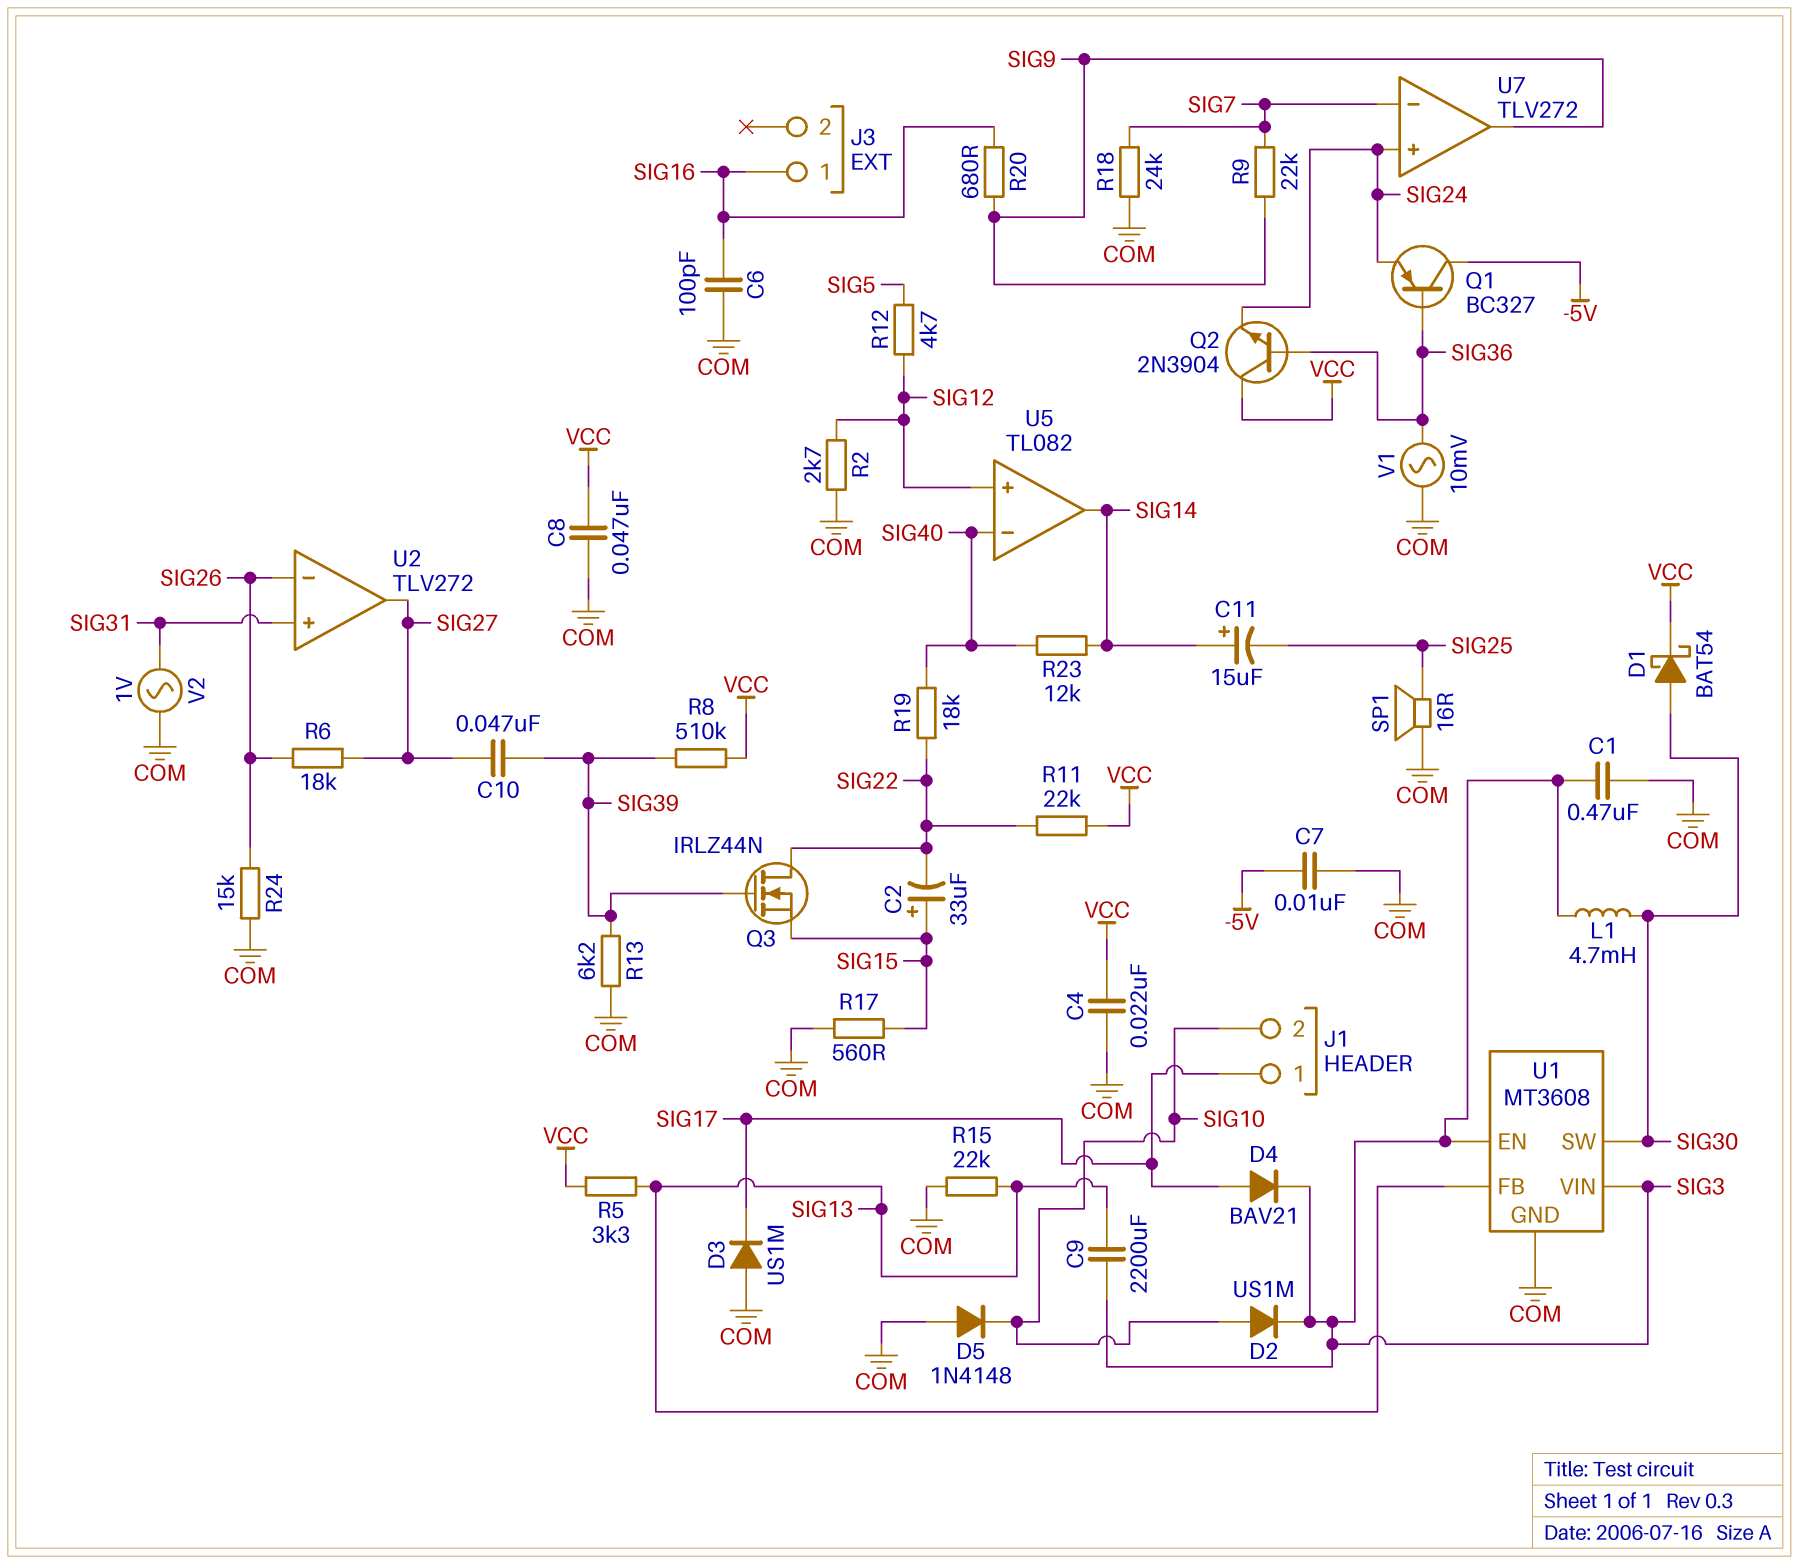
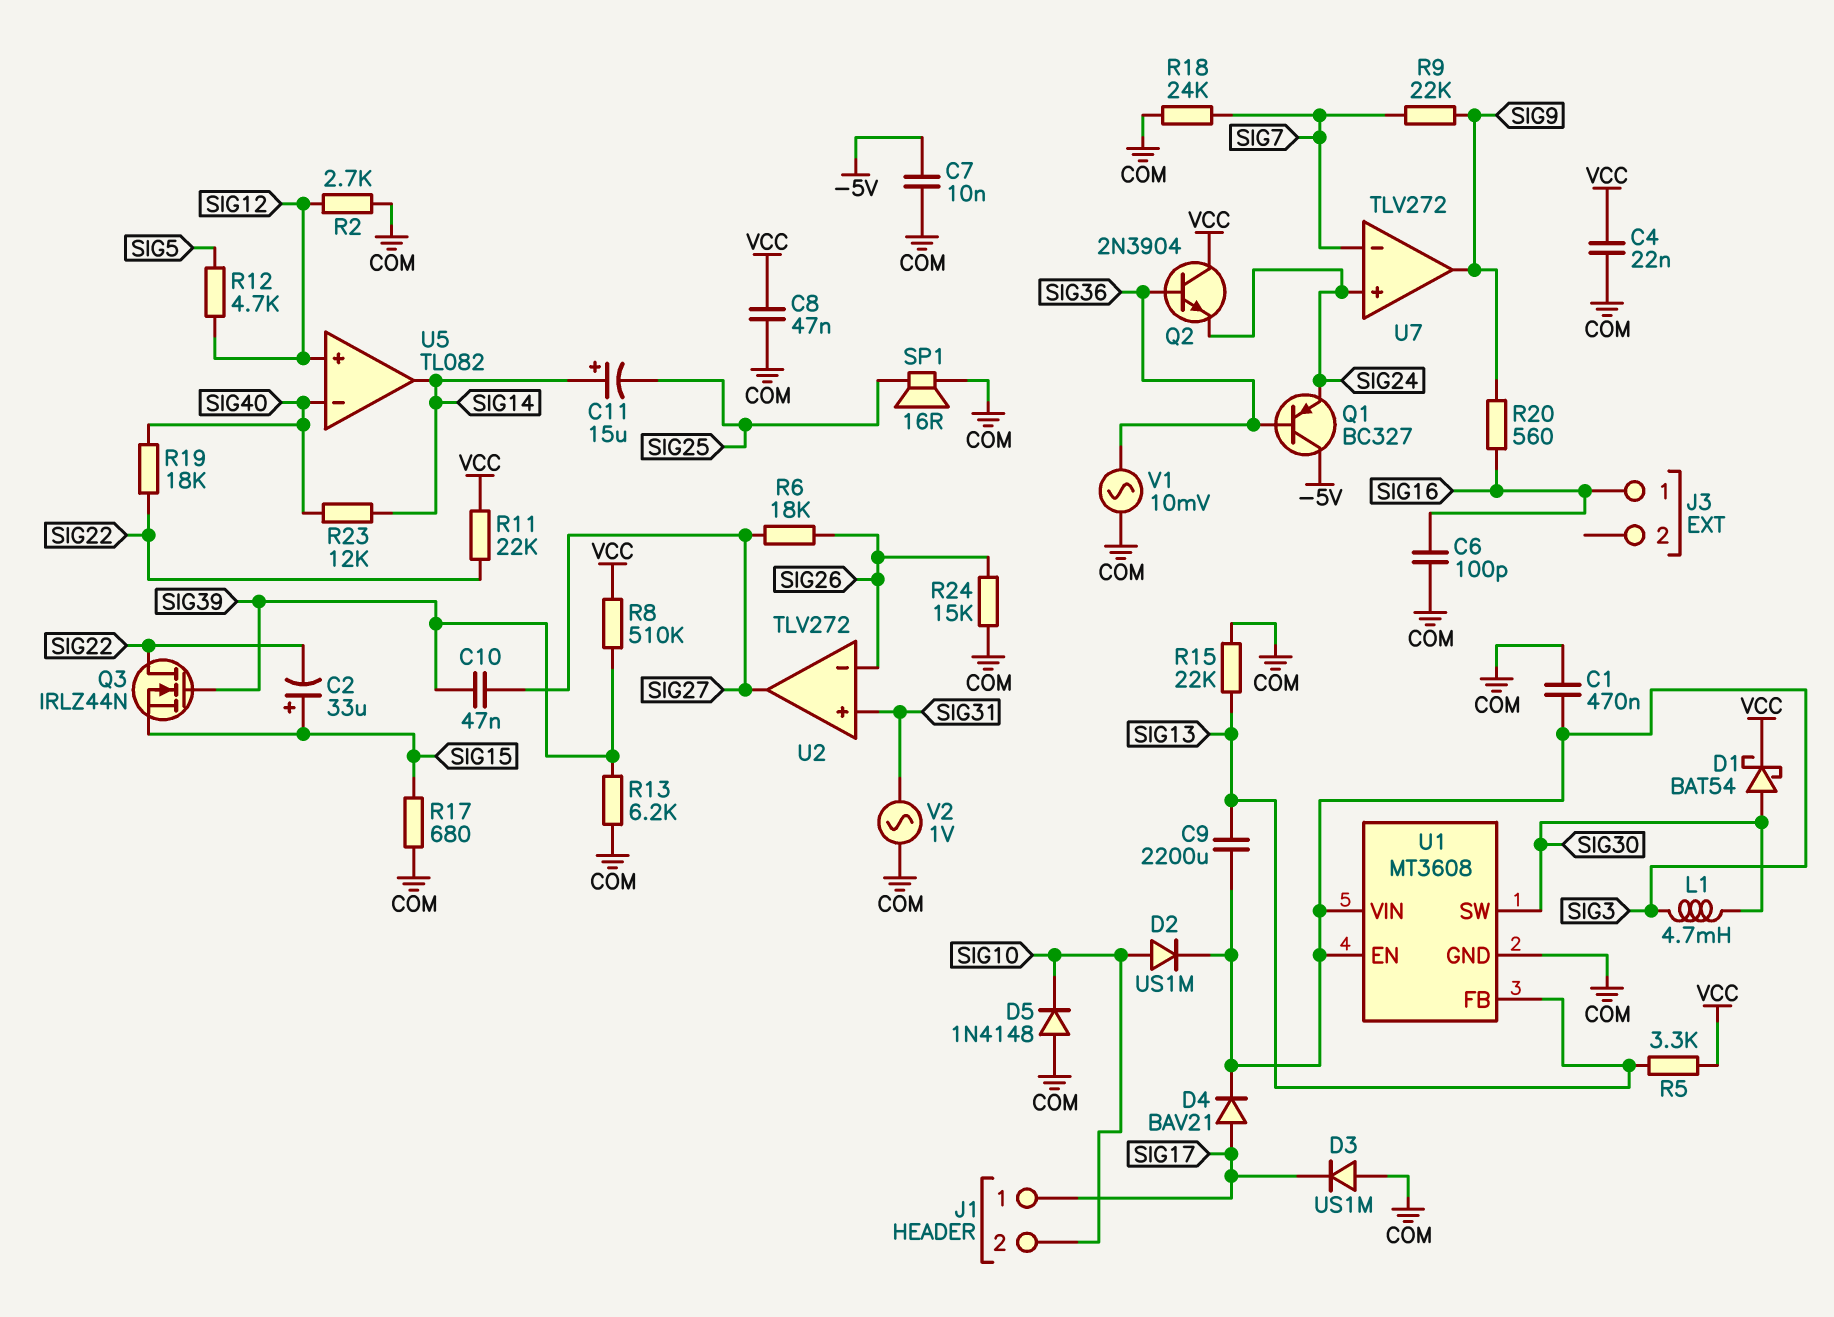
R17: 560 (COM, SIG15) -> 680 (COM, SIG15)
R20: 680 (SIG9, SIG16) -> 560 (SIG9, SIG16)

